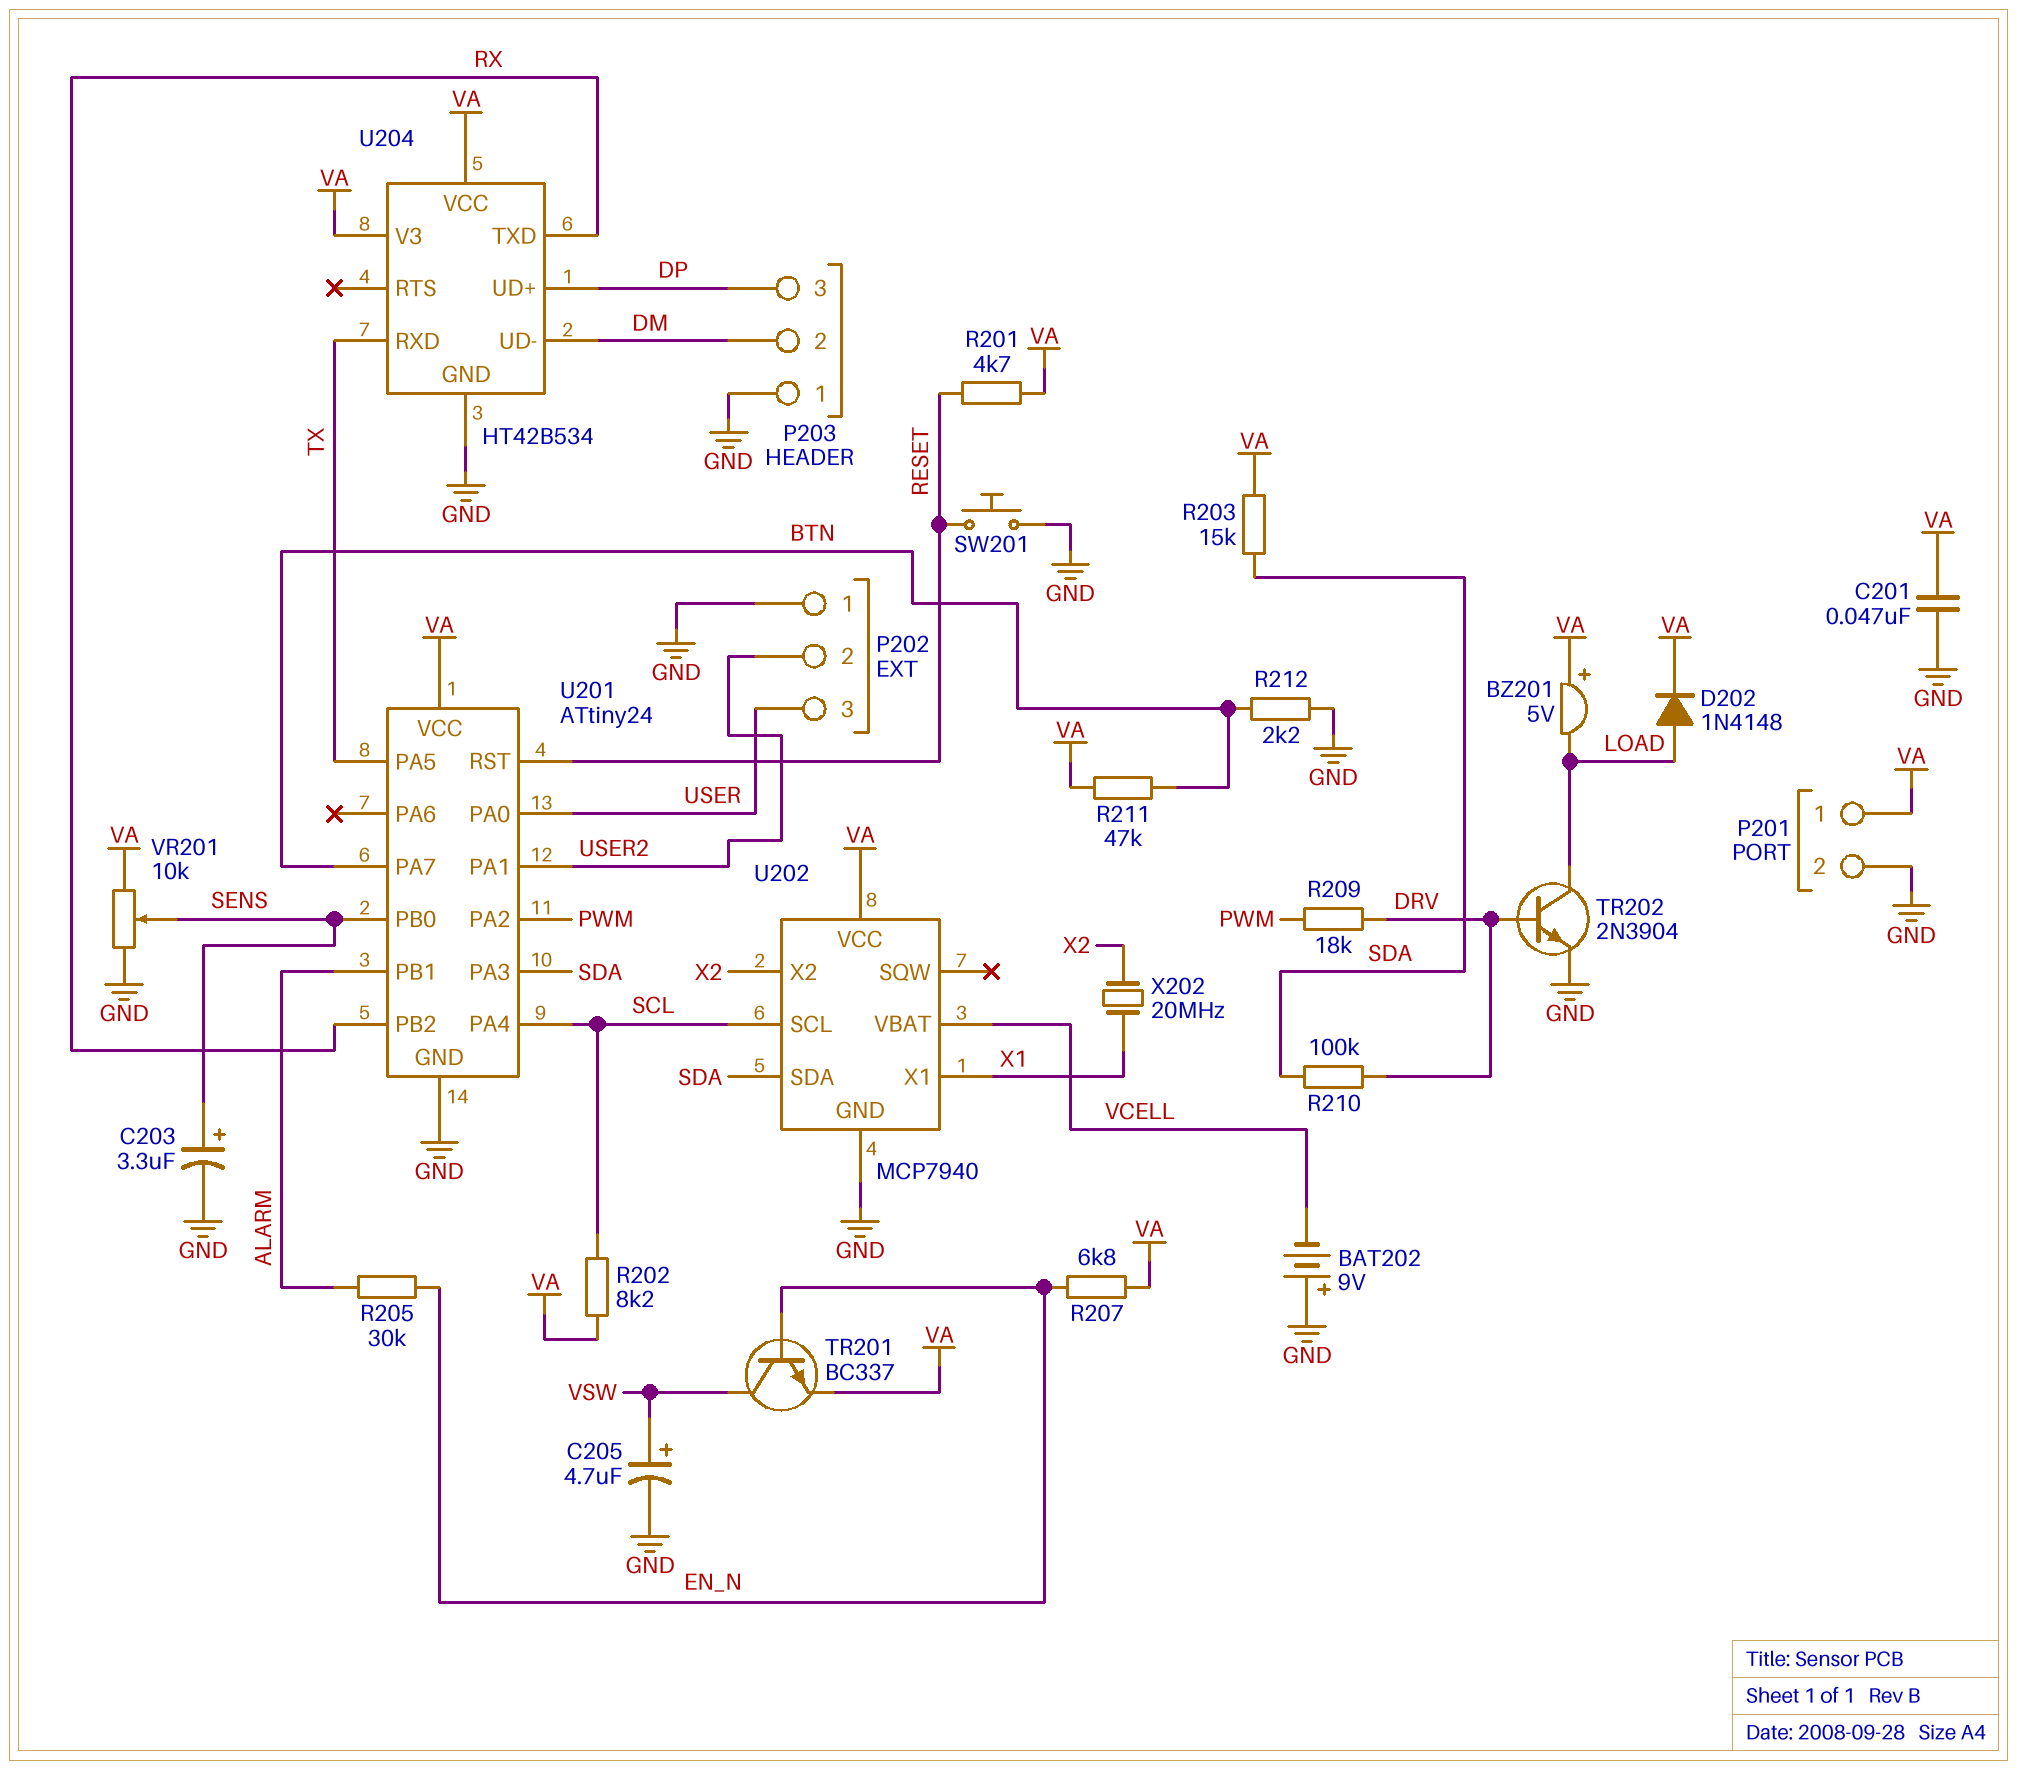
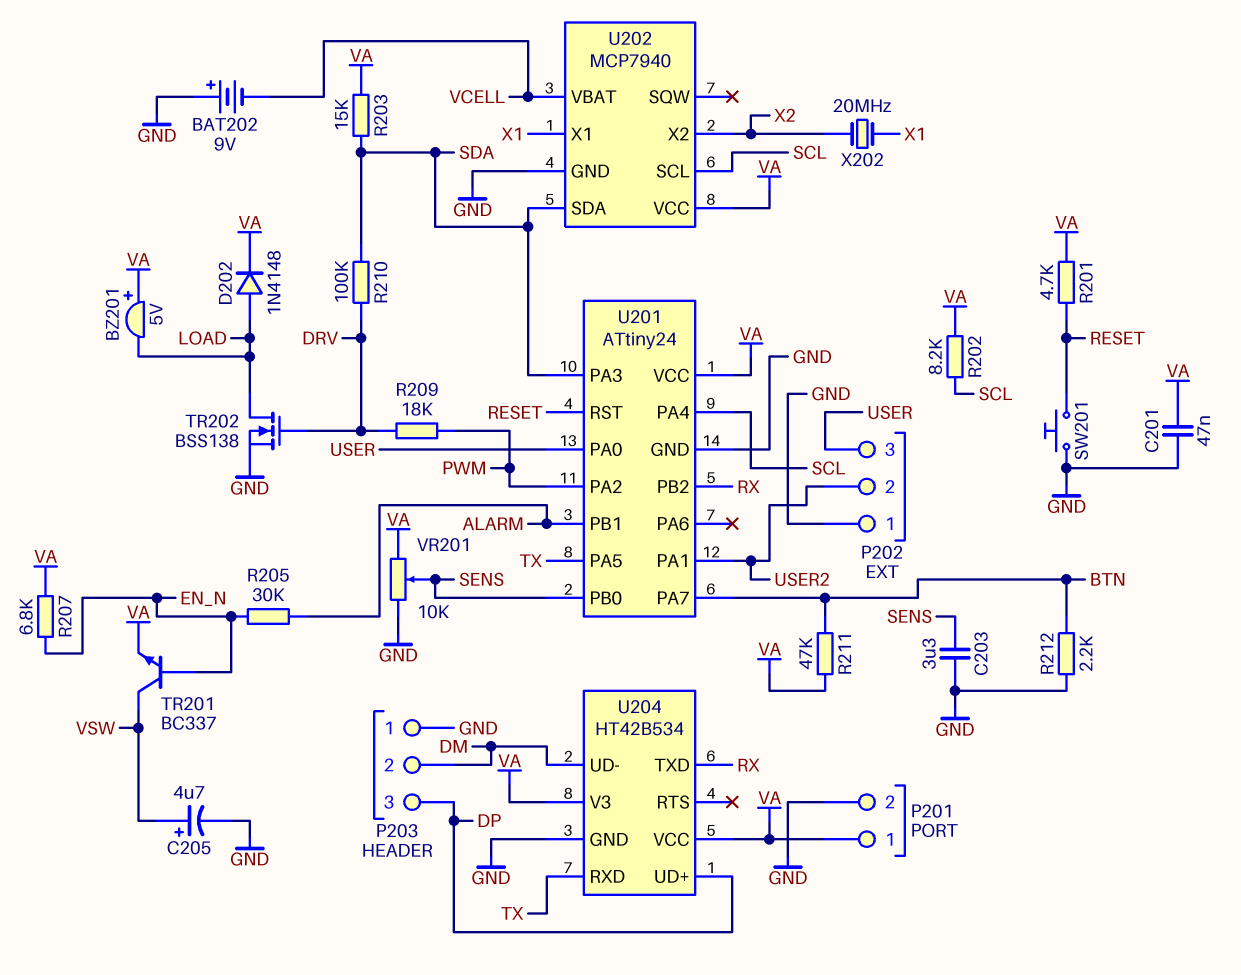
C203: 3.3uF (plus SENS, minus GND) -> 3.3uF (GND, SENS)
TR202: NPN 2N3904 (B DRV, C LOAD, E GND) -> NMOS BSS138 (G DRV, D LOAD, S GND)

